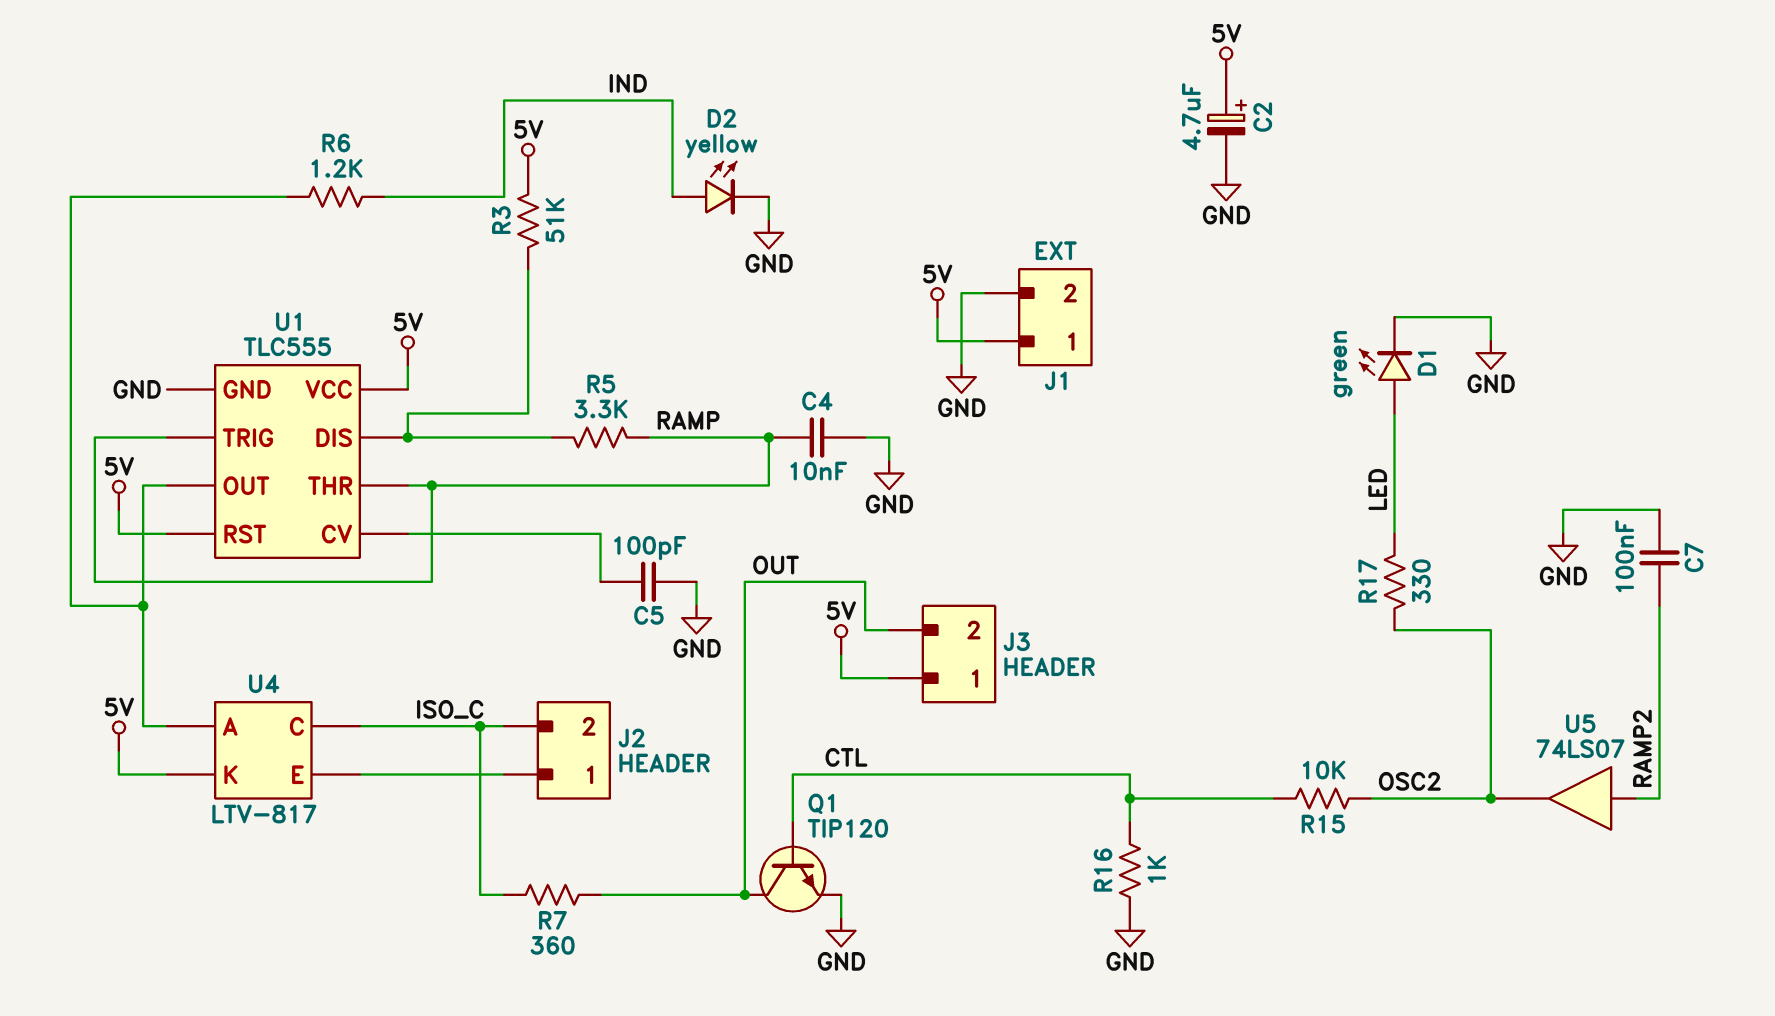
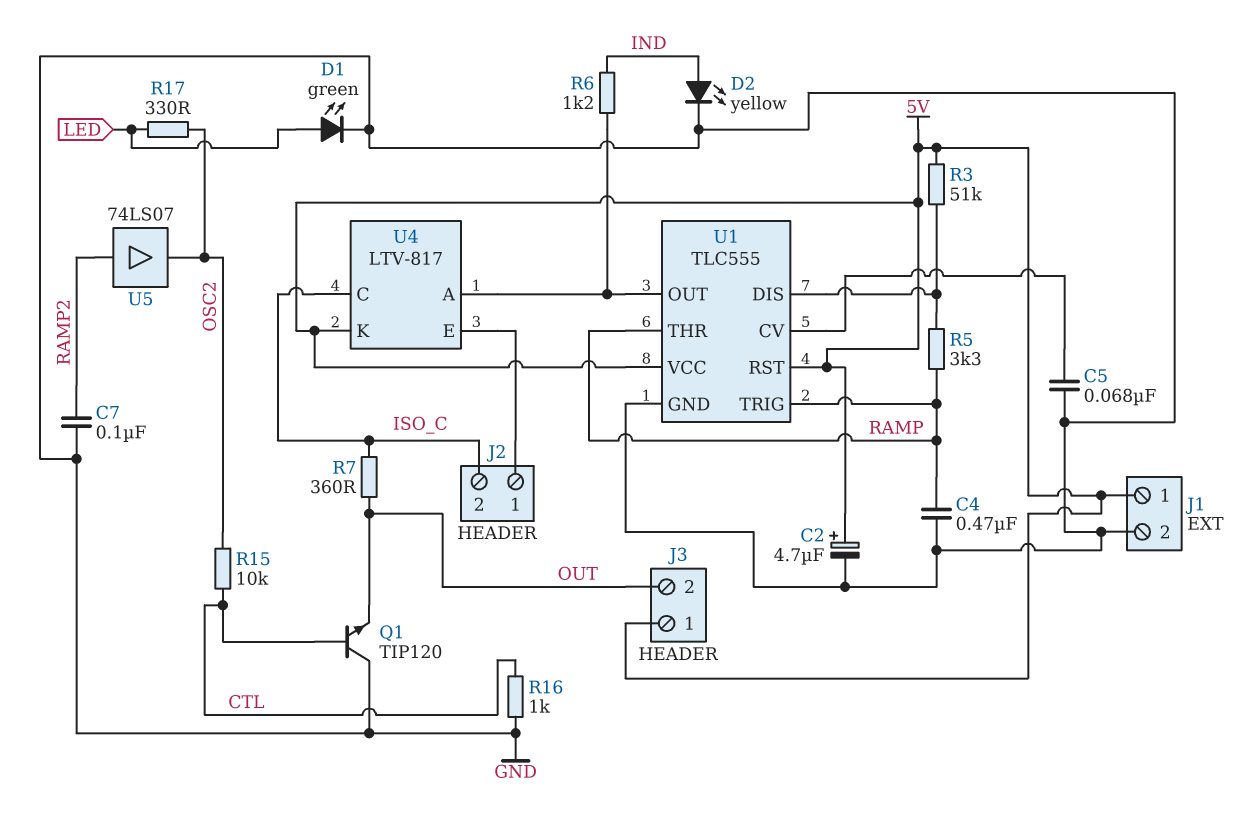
C4: 10nF (GND, RAMP) -> 470nF (GND, RAMP)
C5: 100pF (GND, U1/CV) -> 68nF (GND, U1/CV)
Q1: NPN TIP120 (B CTL, C OUT, E GND) -> NPN TIP120 (B CTL, C GND, E OUT)

